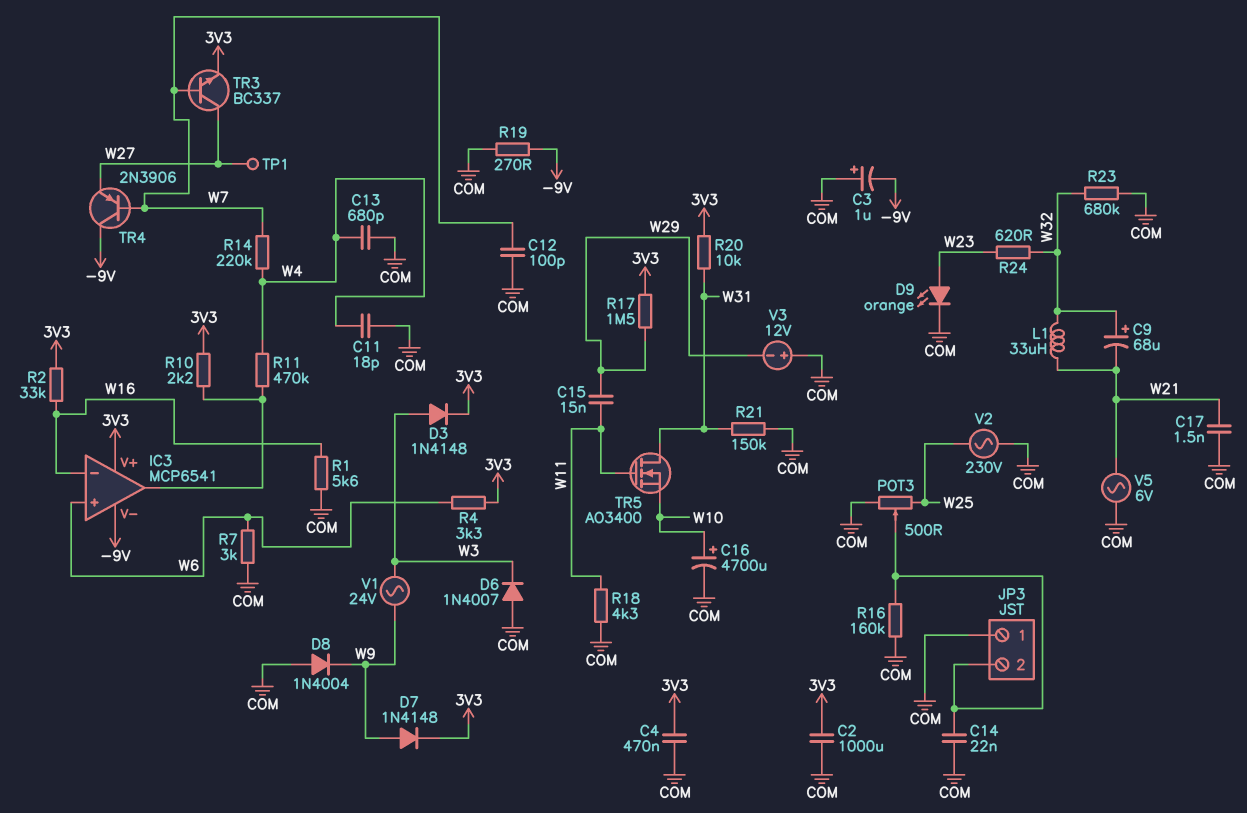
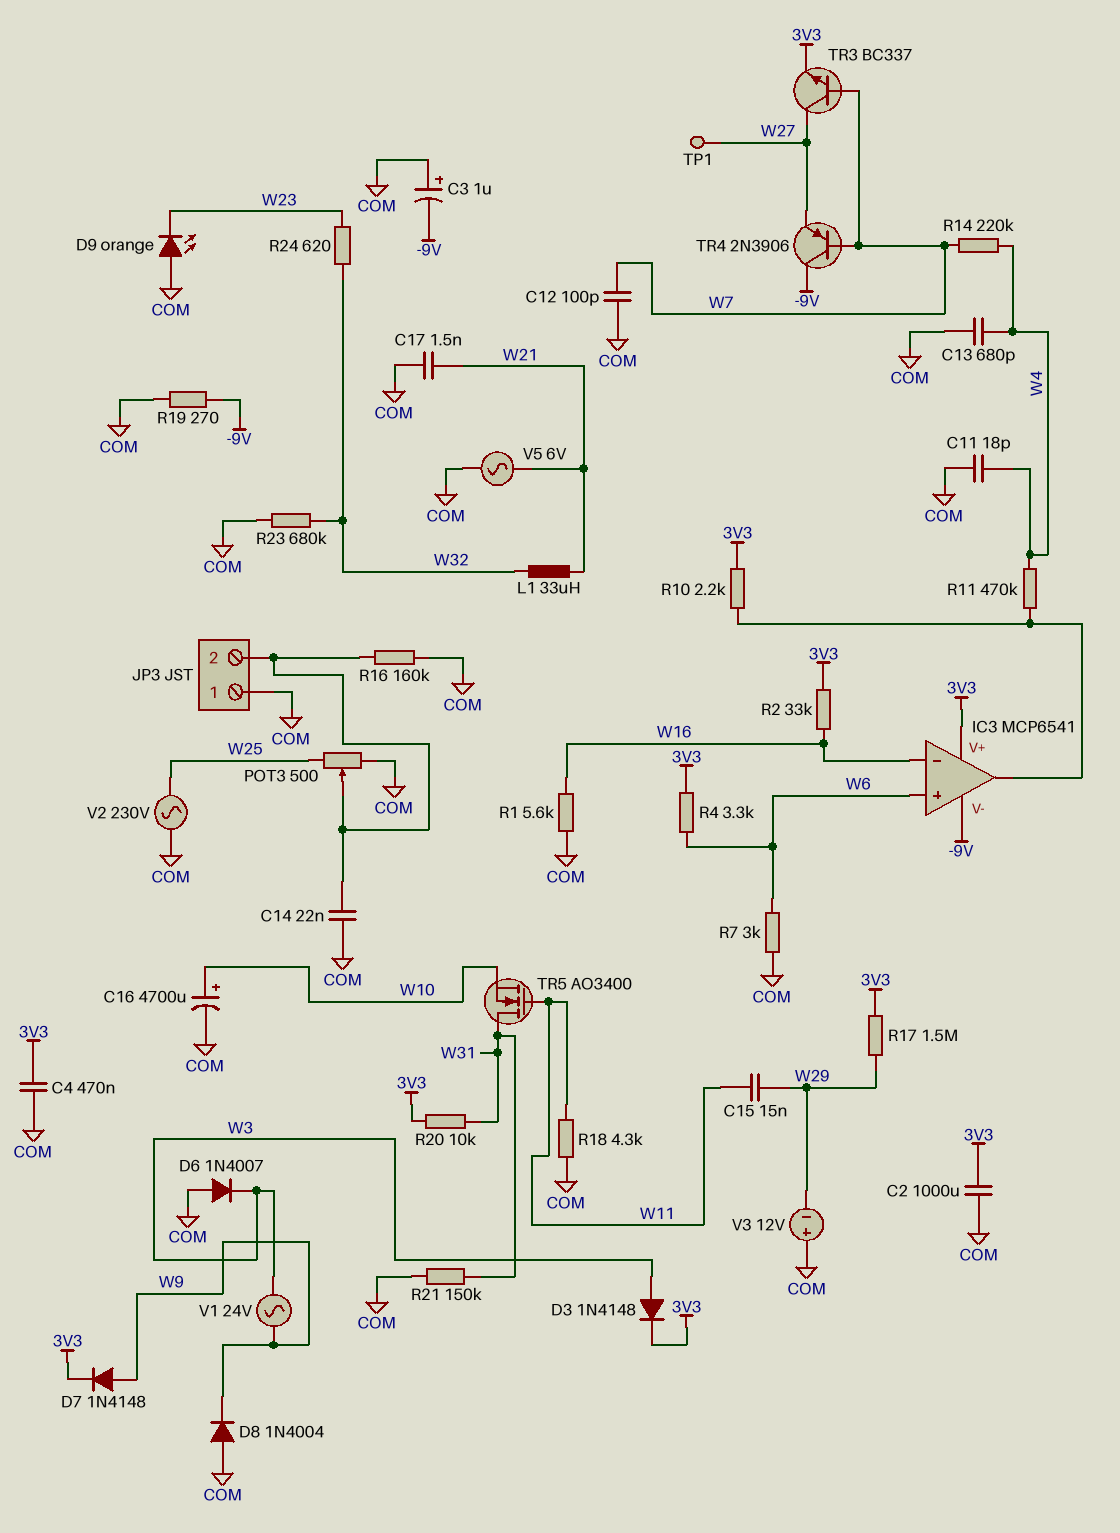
C9: 68uF (plus W32, minus W21) -> none
D9: LED orange (A W23, K COM) -> LED orange (A COM, K W23)

